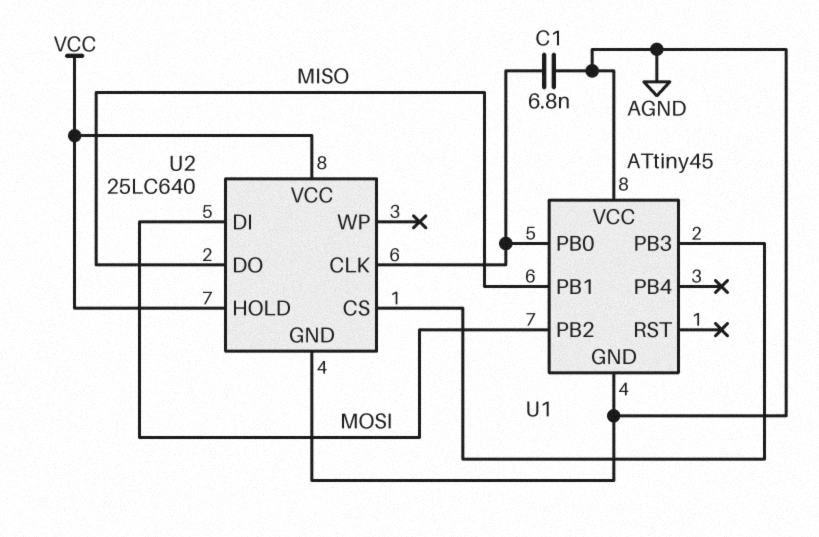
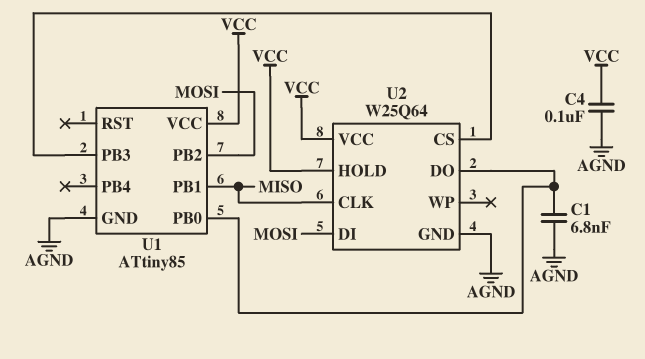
C4: none -> 100nF (AGND, VCC)
U1: ATtiny45 -> ATtiny85
U1 pin VCC: AGND -> VCC
U2: 25LC640 -> W25Q64
U2 pin CLK: U1/PB0 -> MISO
U2 pin DO: MISO -> U1/PB0

